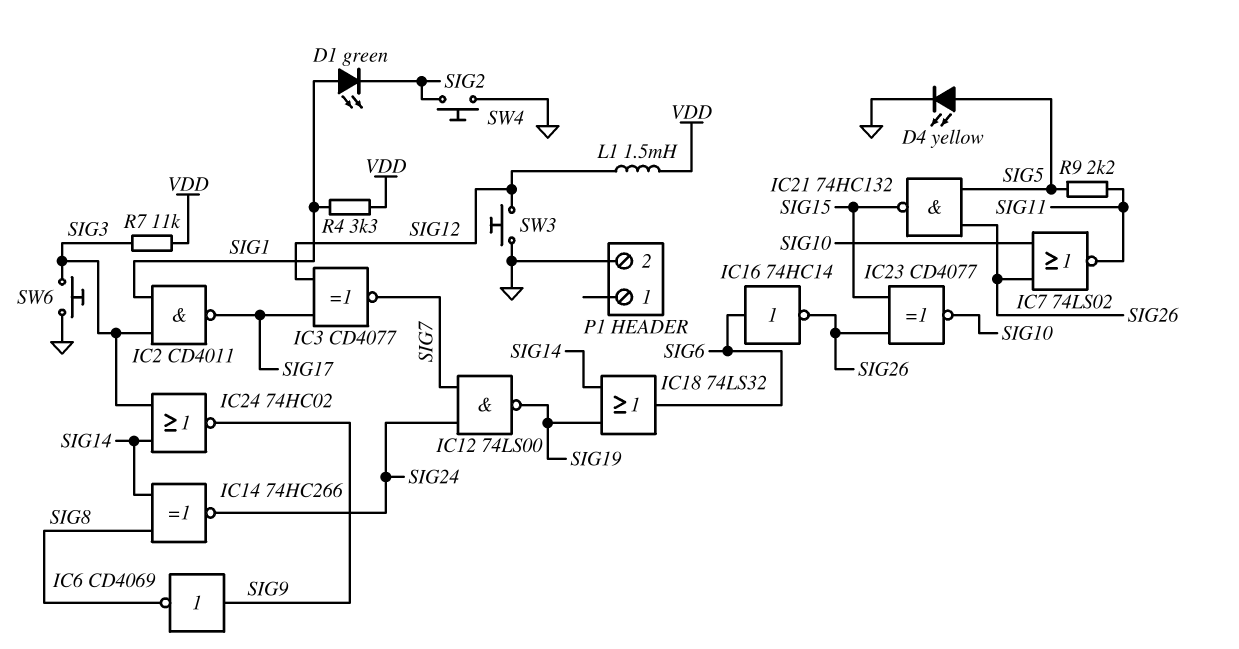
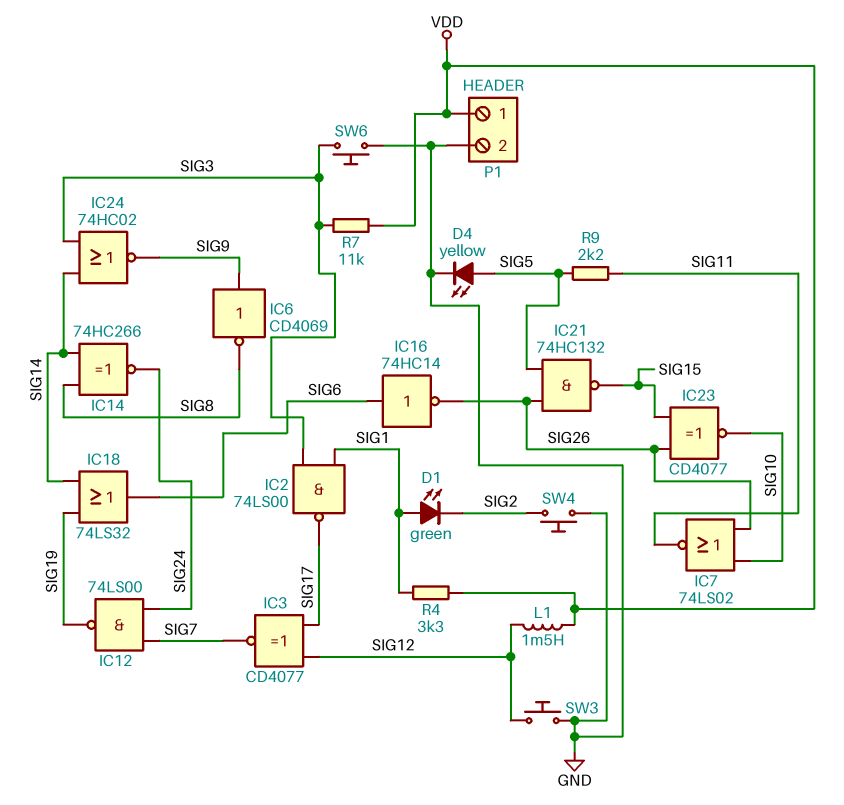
IC2: NAND CD4011 (in SIG1, in SIG3, out SIG17) -> NAND 74LS00 (in SIG1, in SIG3, out SIG17)
P1 pin 1: none -> VDD

